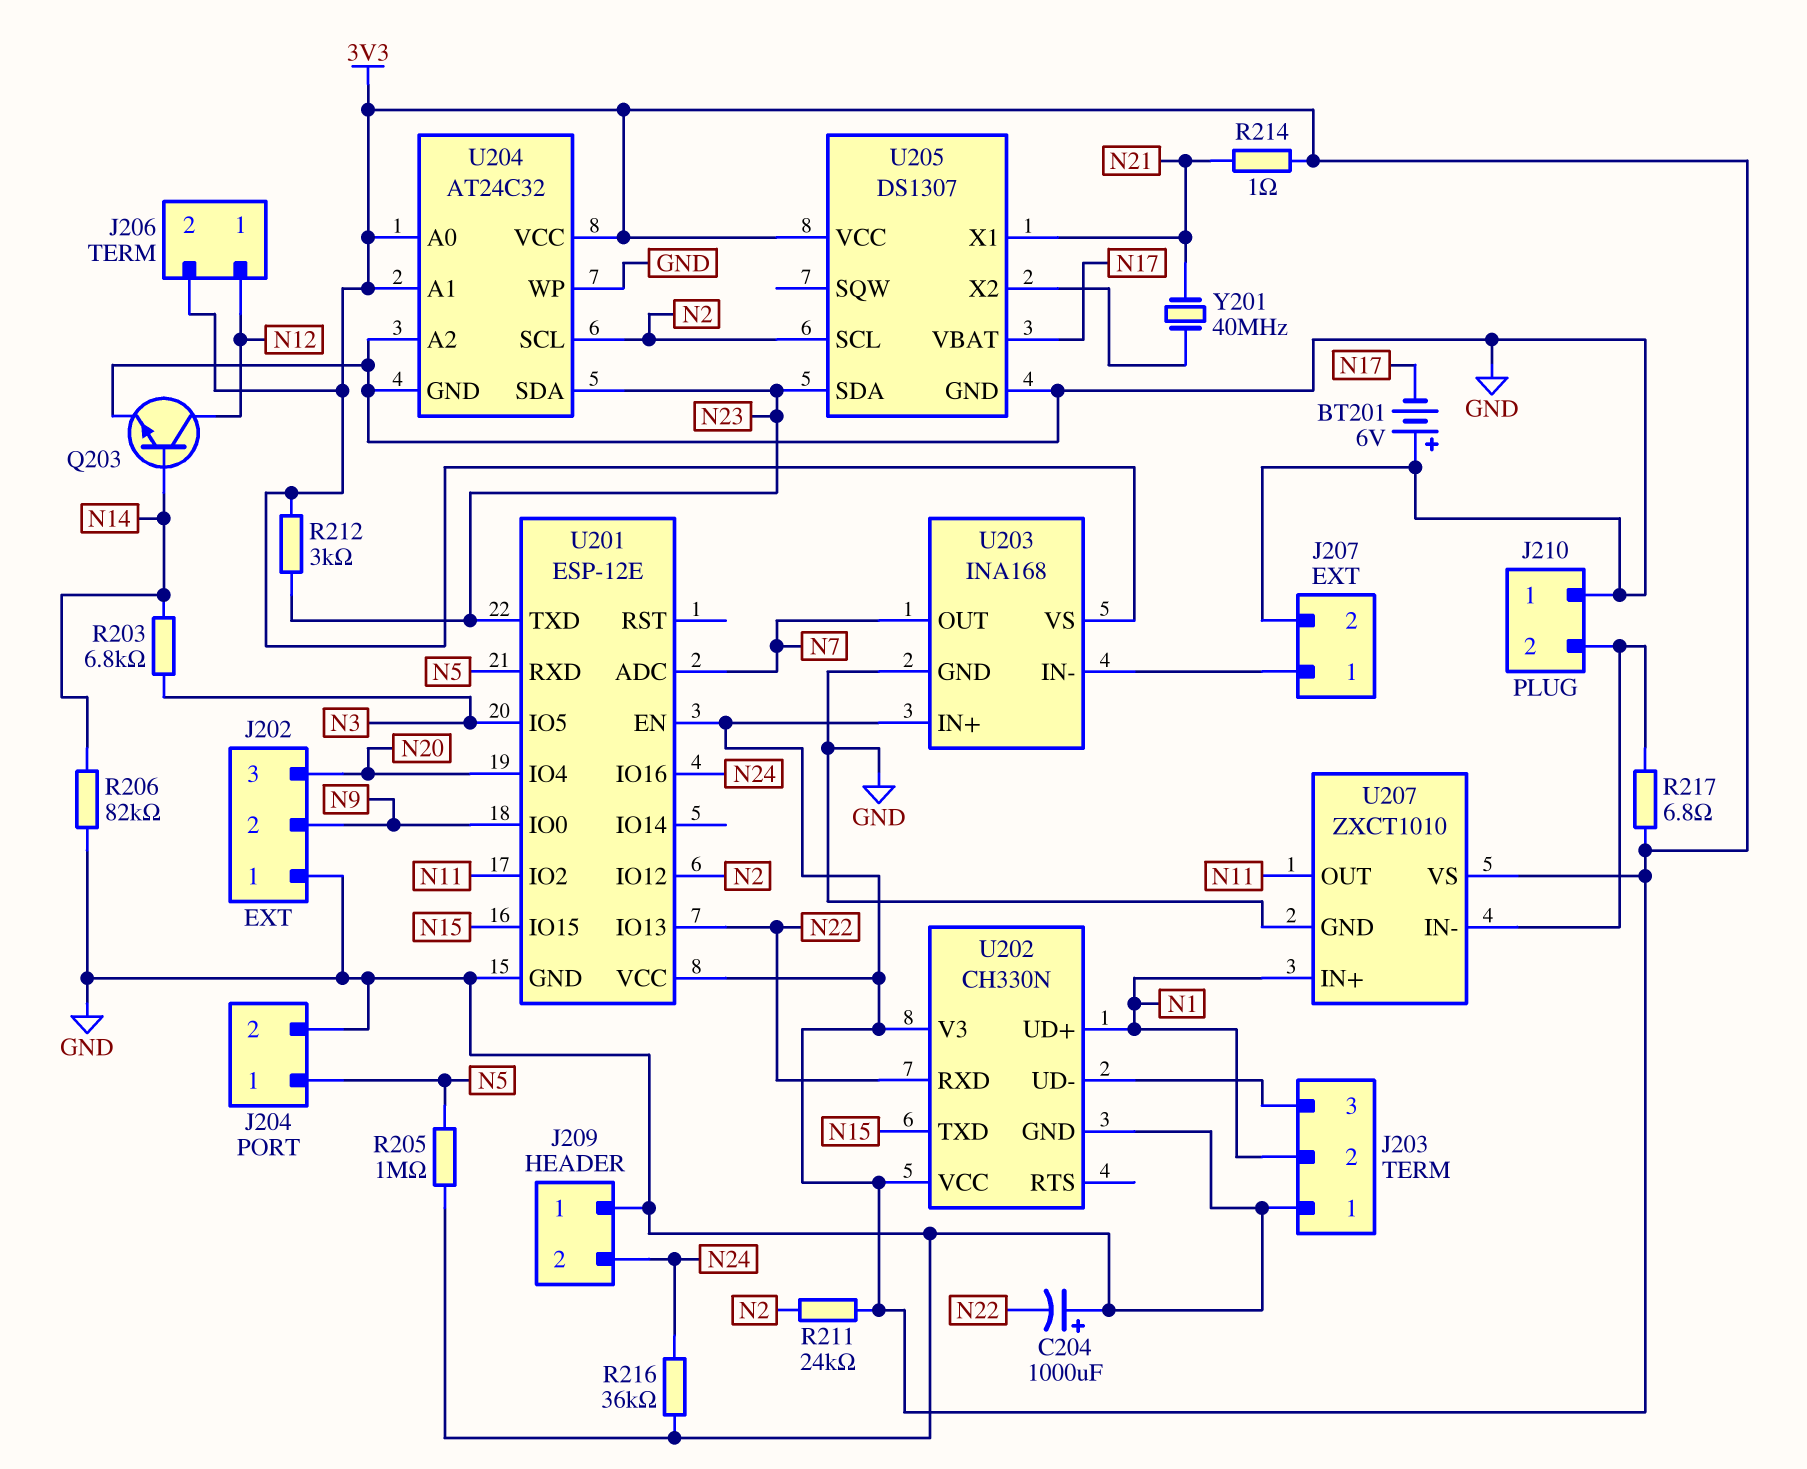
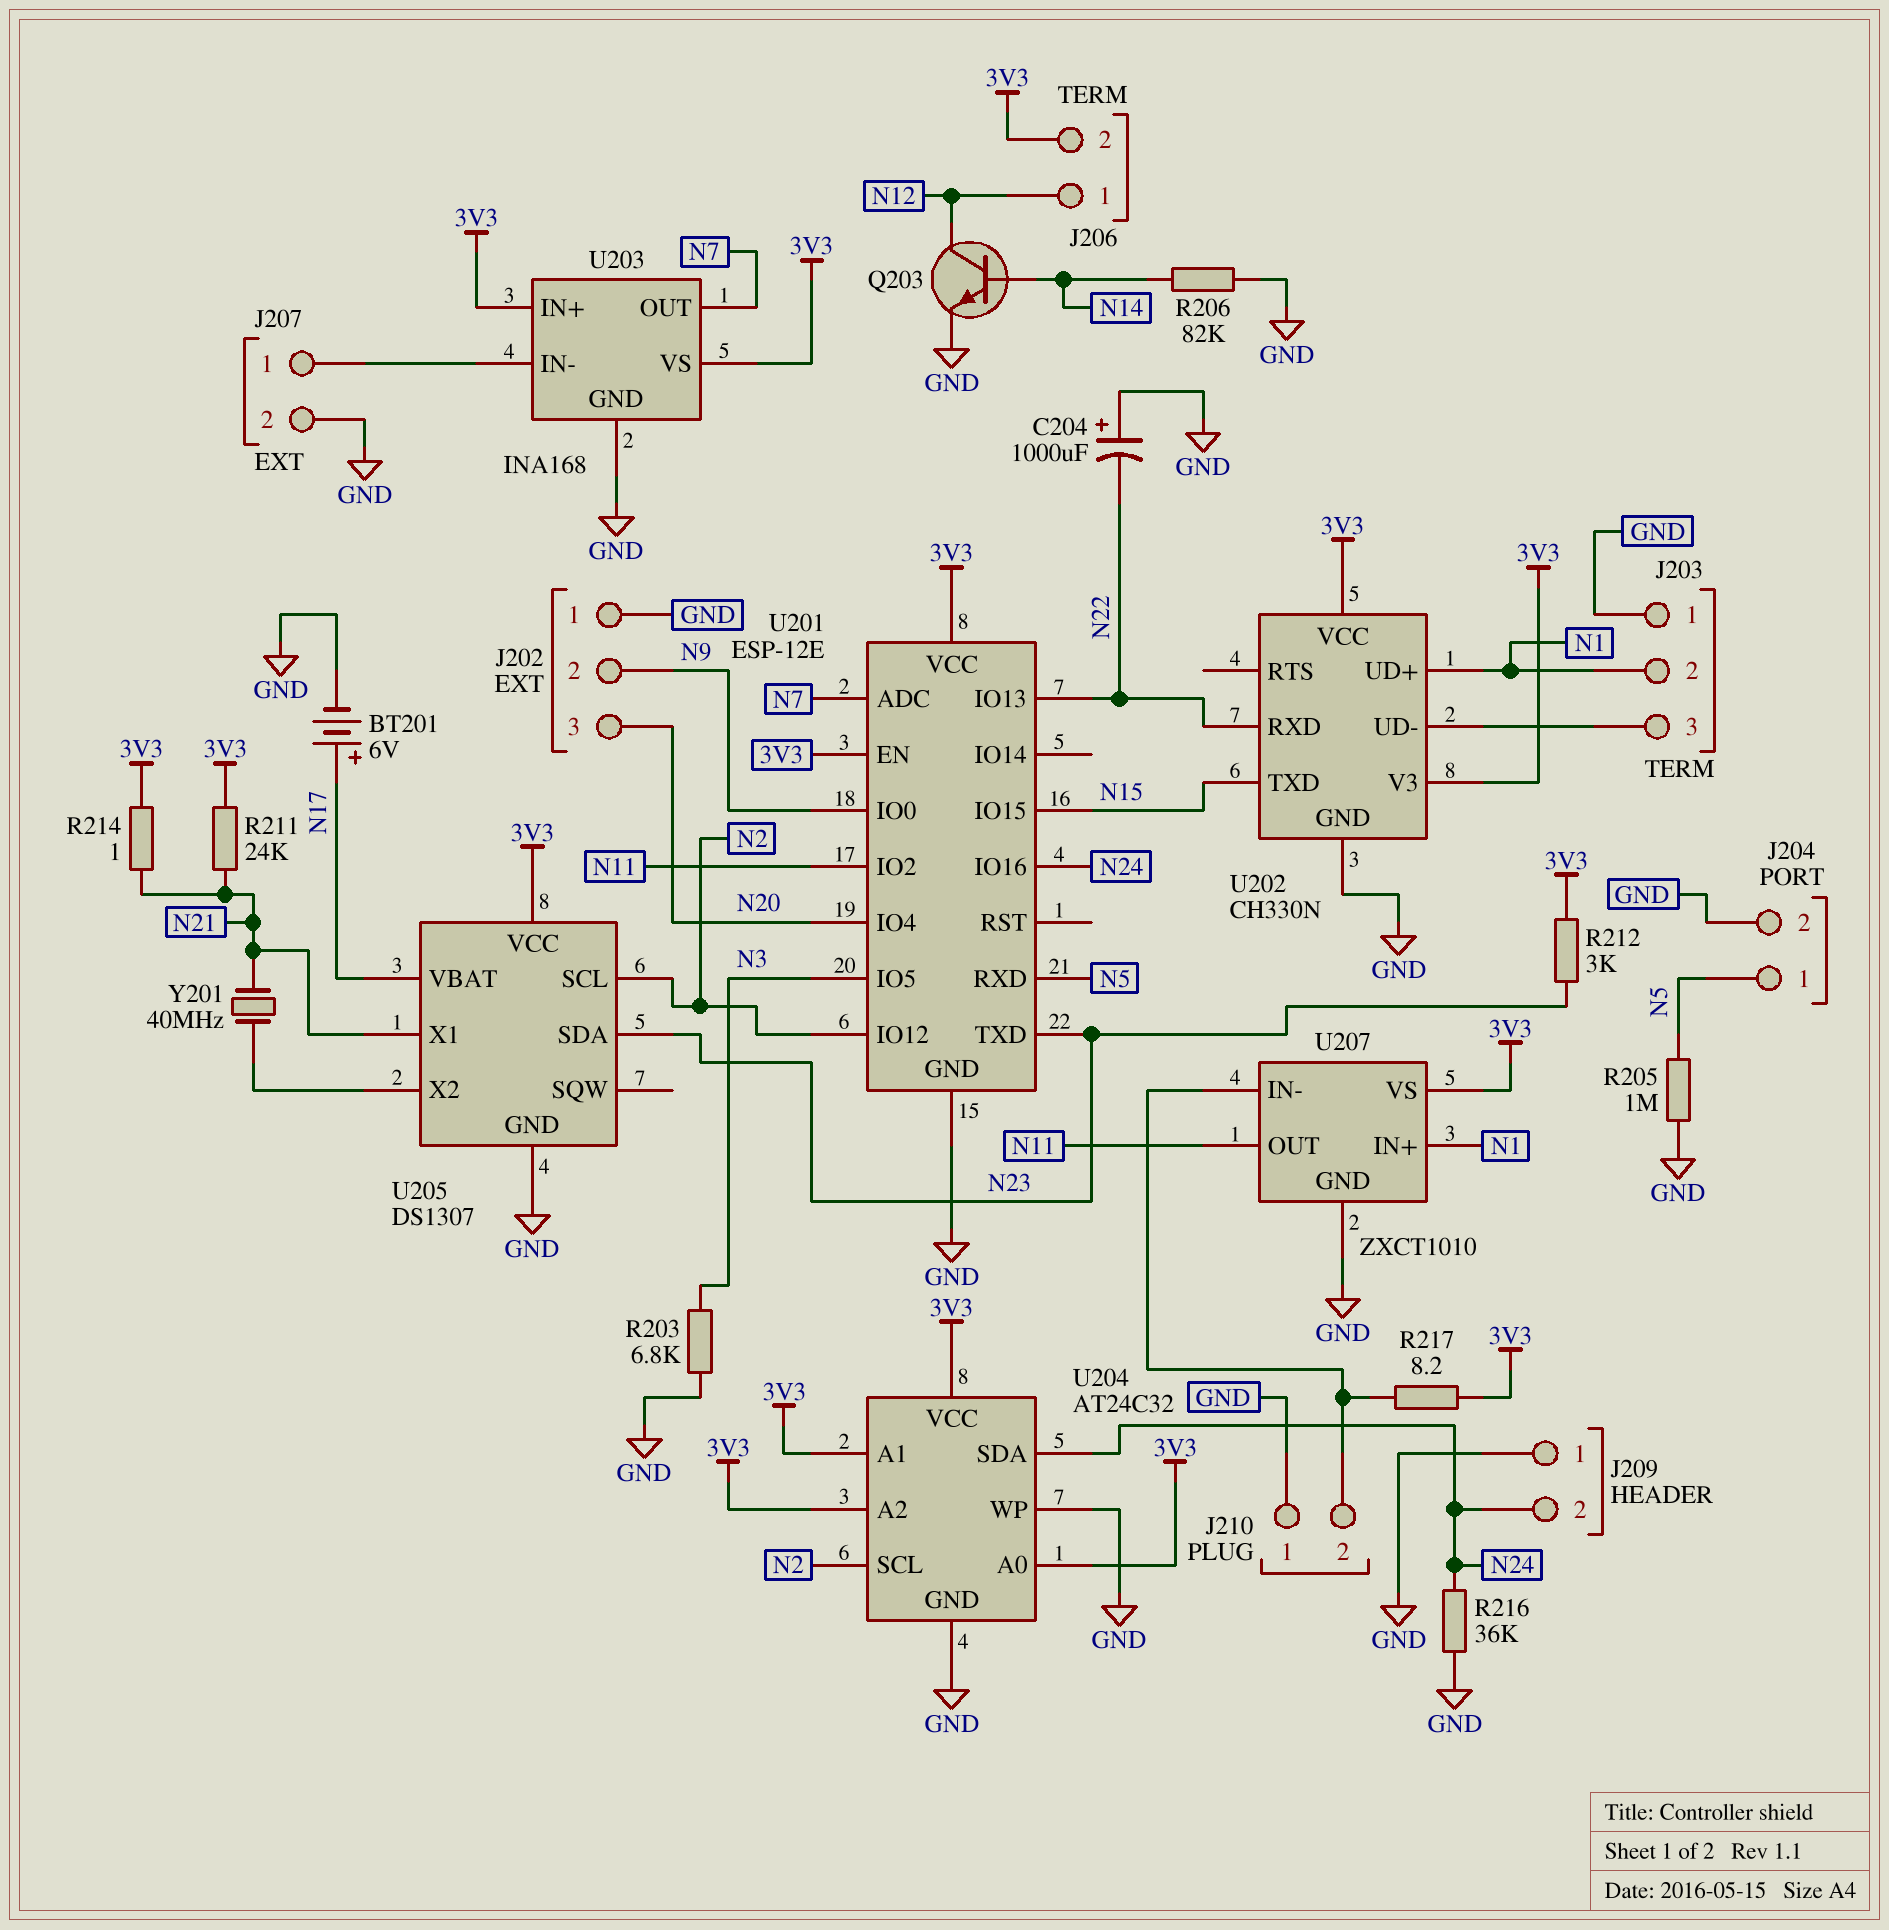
BT201: 6V (plus GND, minus N17) -> 6V (plus N17, minus GND)
R203: 6.8k (N3, N14) -> 6.8k (GND, N3)
R211: 24k (3V3, N2) -> 24k (3V3, N21)
R217: 6.8 (3V3, J210/2) -> 8.2 (3V3, J210/2)
U204 pin A2: GND -> 3V3
U204 pin SDA: N23 -> N24

